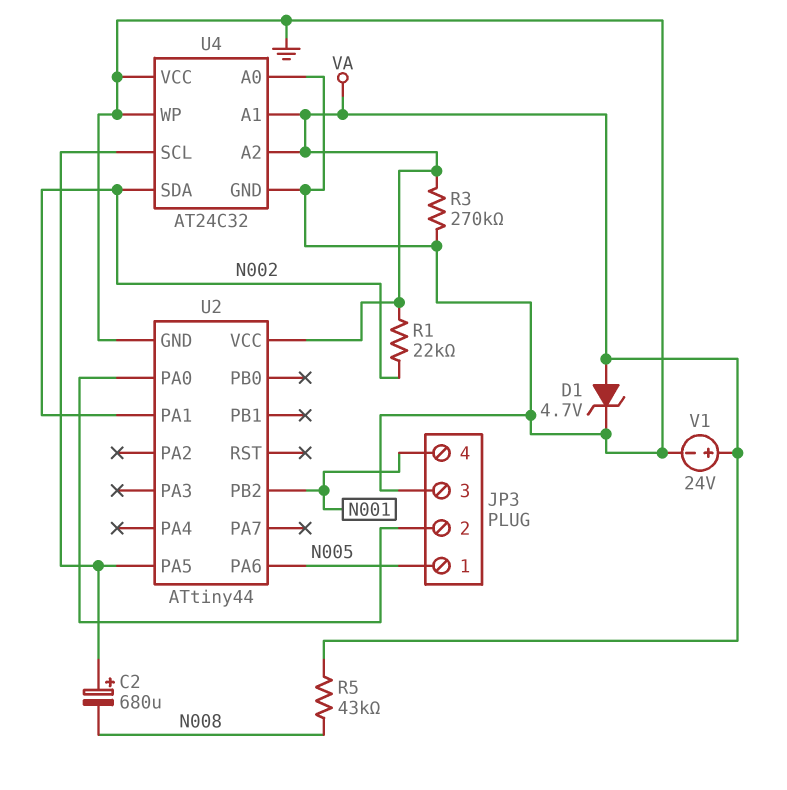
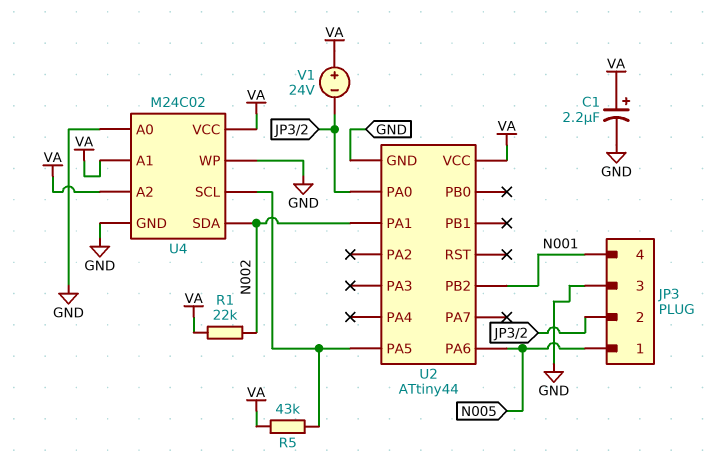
C1: none -> 2.2uF (plus VA, minus GND)
C2: 680uF (plus U2/PA5, minus N008) -> none
D1: zener 4.7V (A VA, K GND) -> none
R3: 270k (GND, VA) -> none
R5: 43k (N008, VA) -> 43k (U2/PA5, VA)
U4: AT24C32 -> M24C02
U4 pin VCC: GND -> VA
V1: 24V (plus VA, minus GND) -> 24V (plus VA, minus JP3/2)

